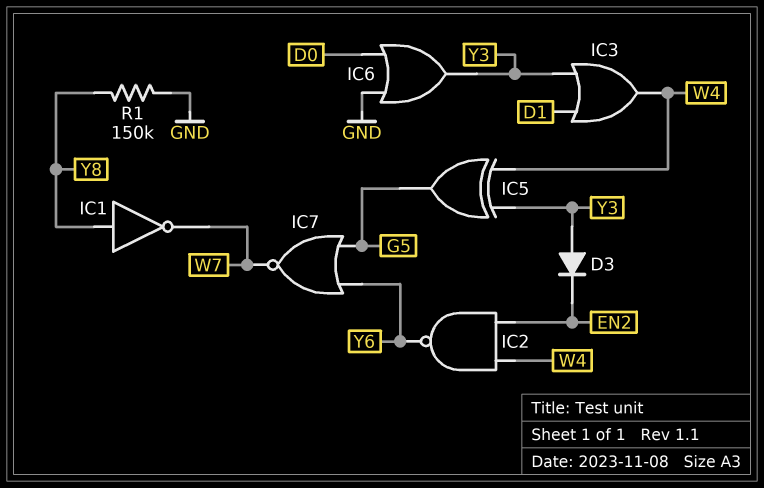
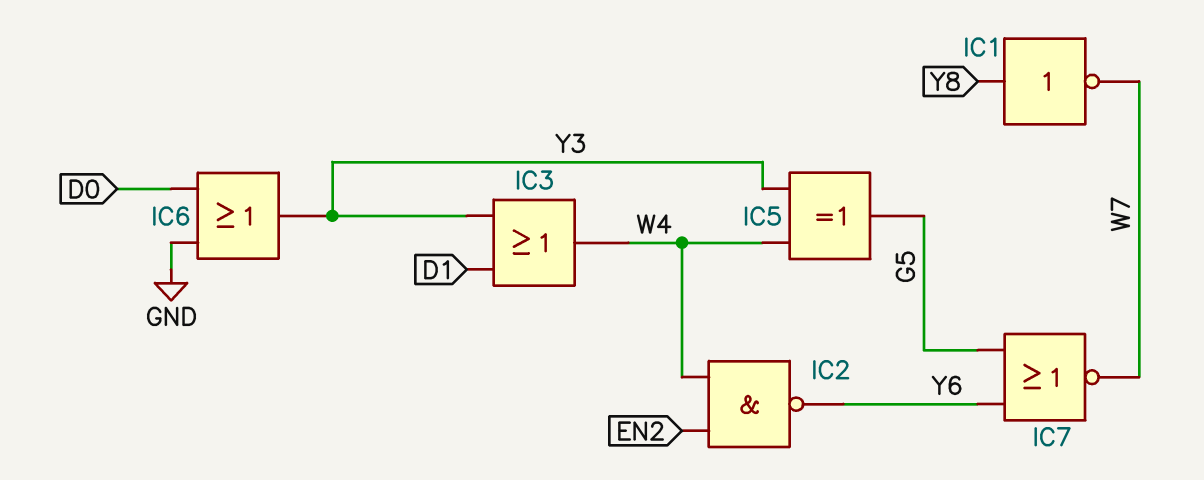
D3: diode (A Y3, K EN2) -> none
R1: 150k (GND, Y8) -> none

